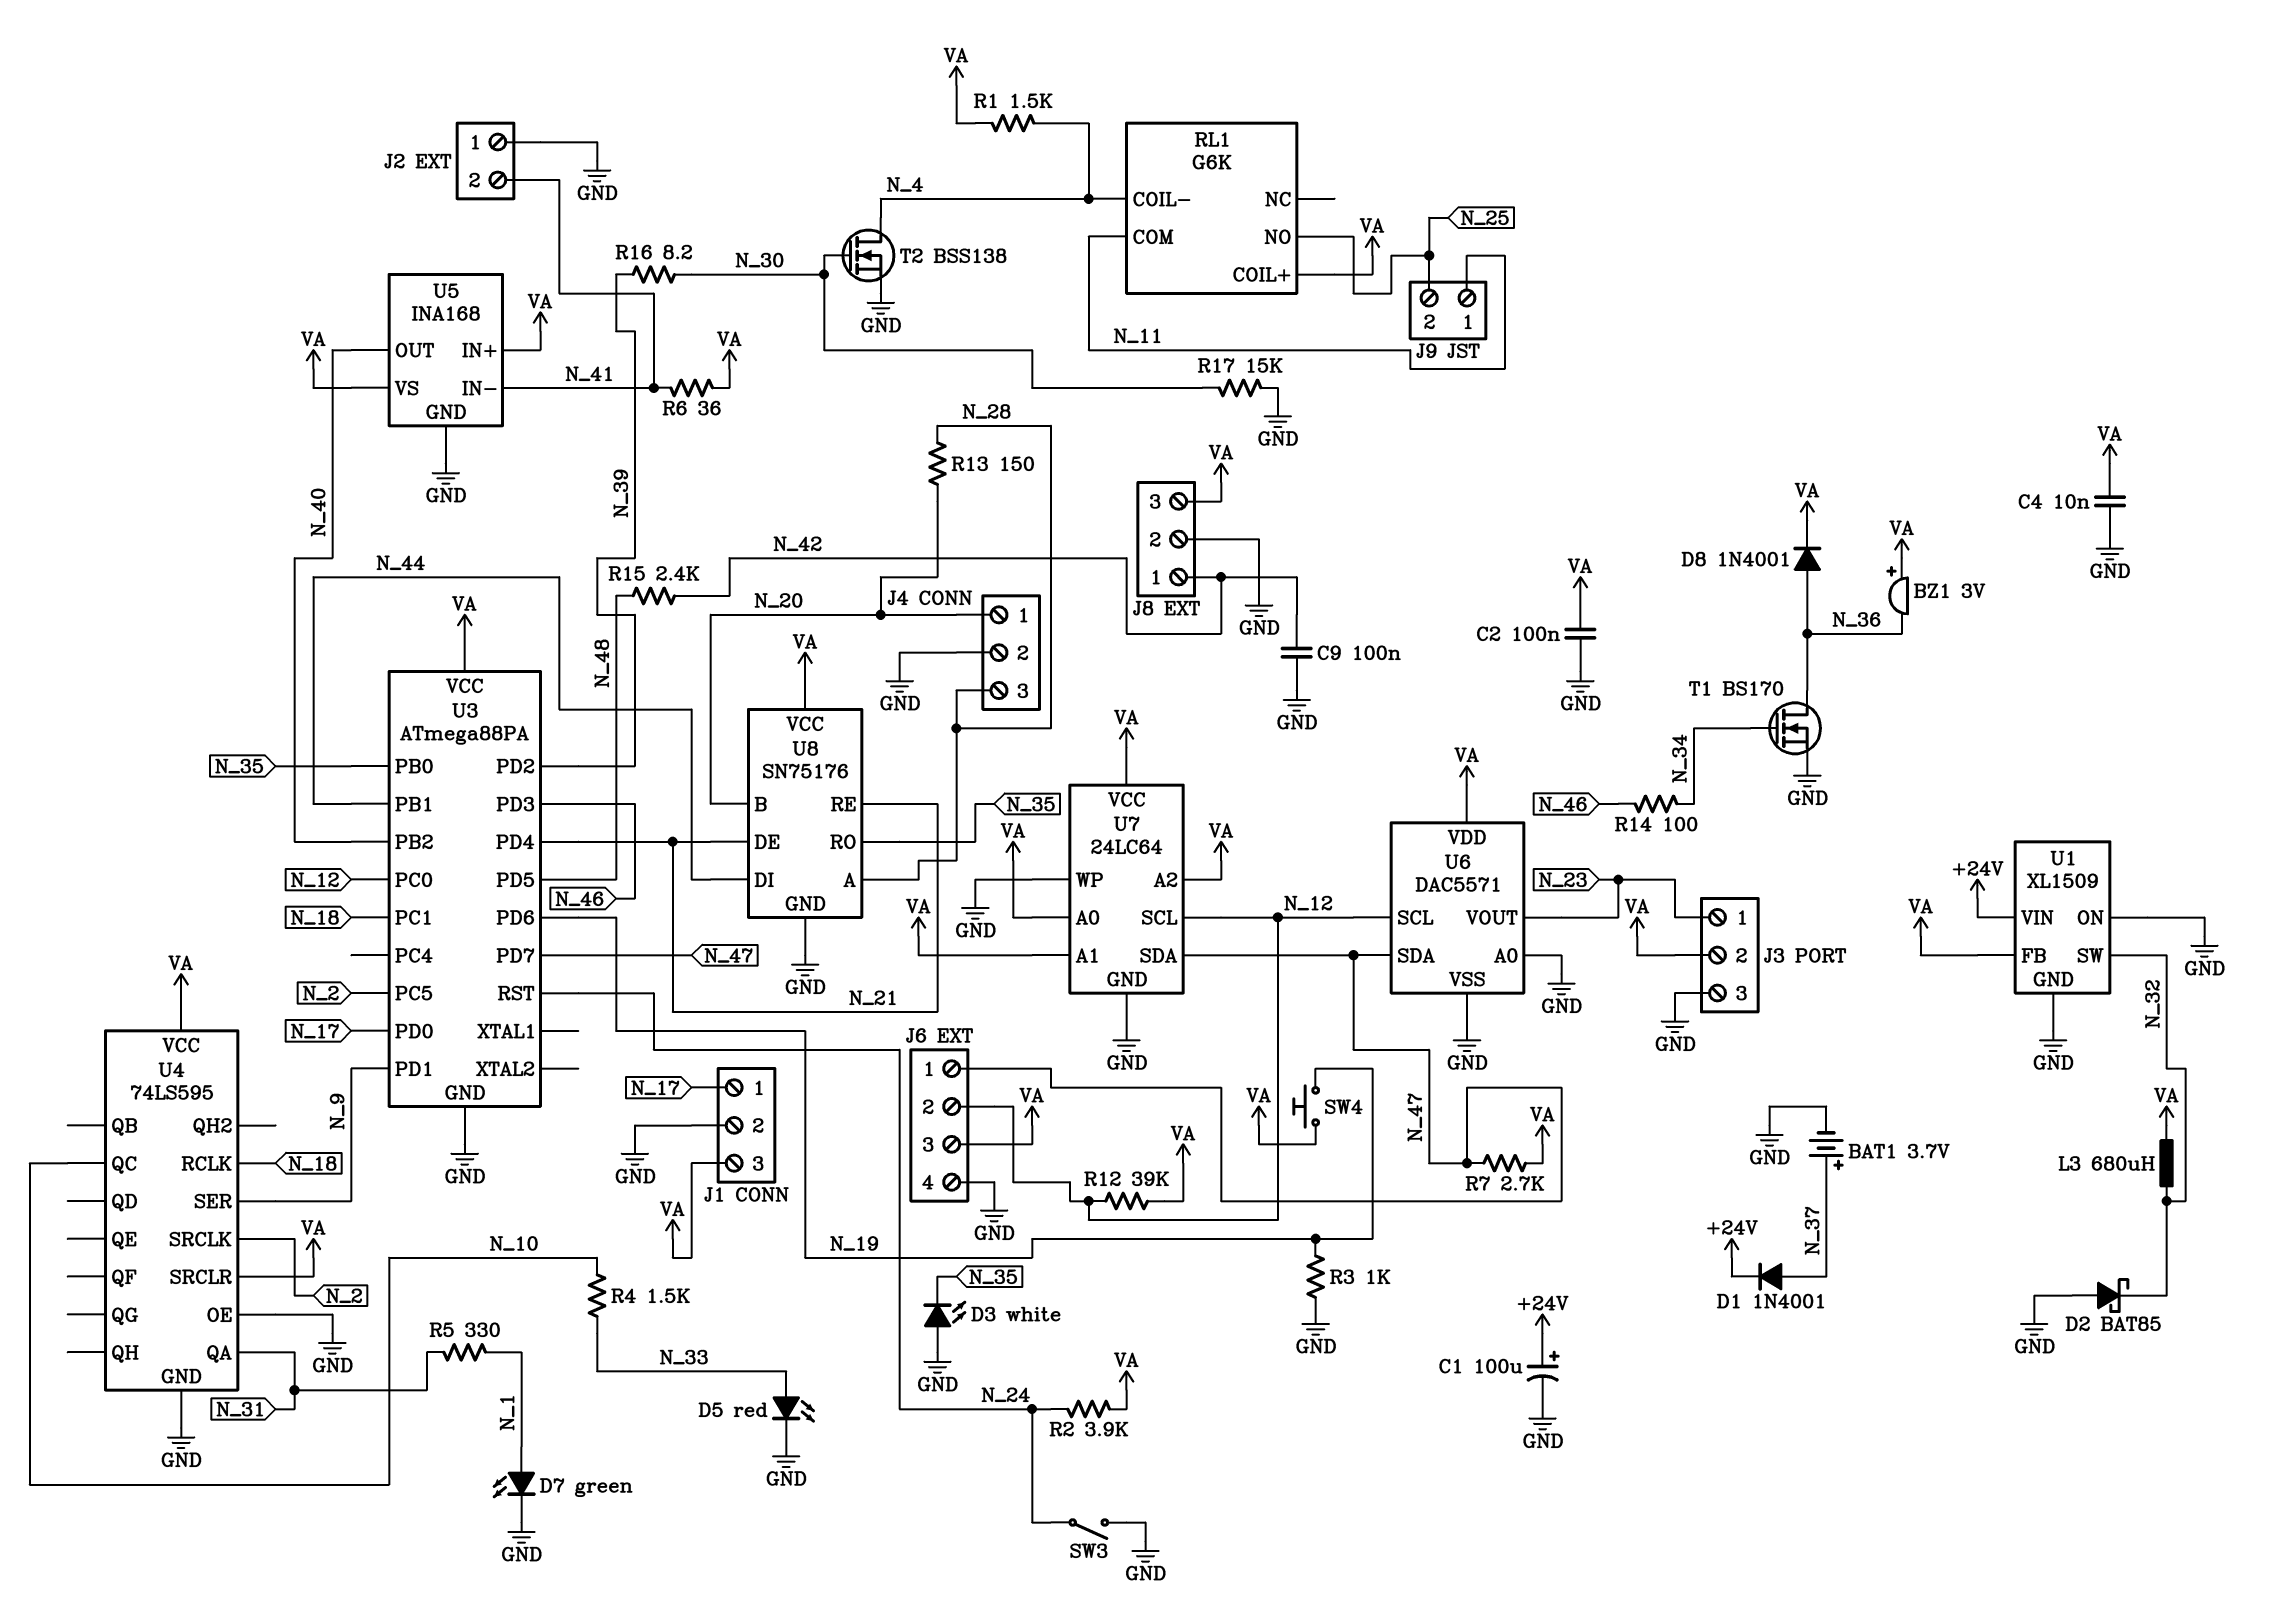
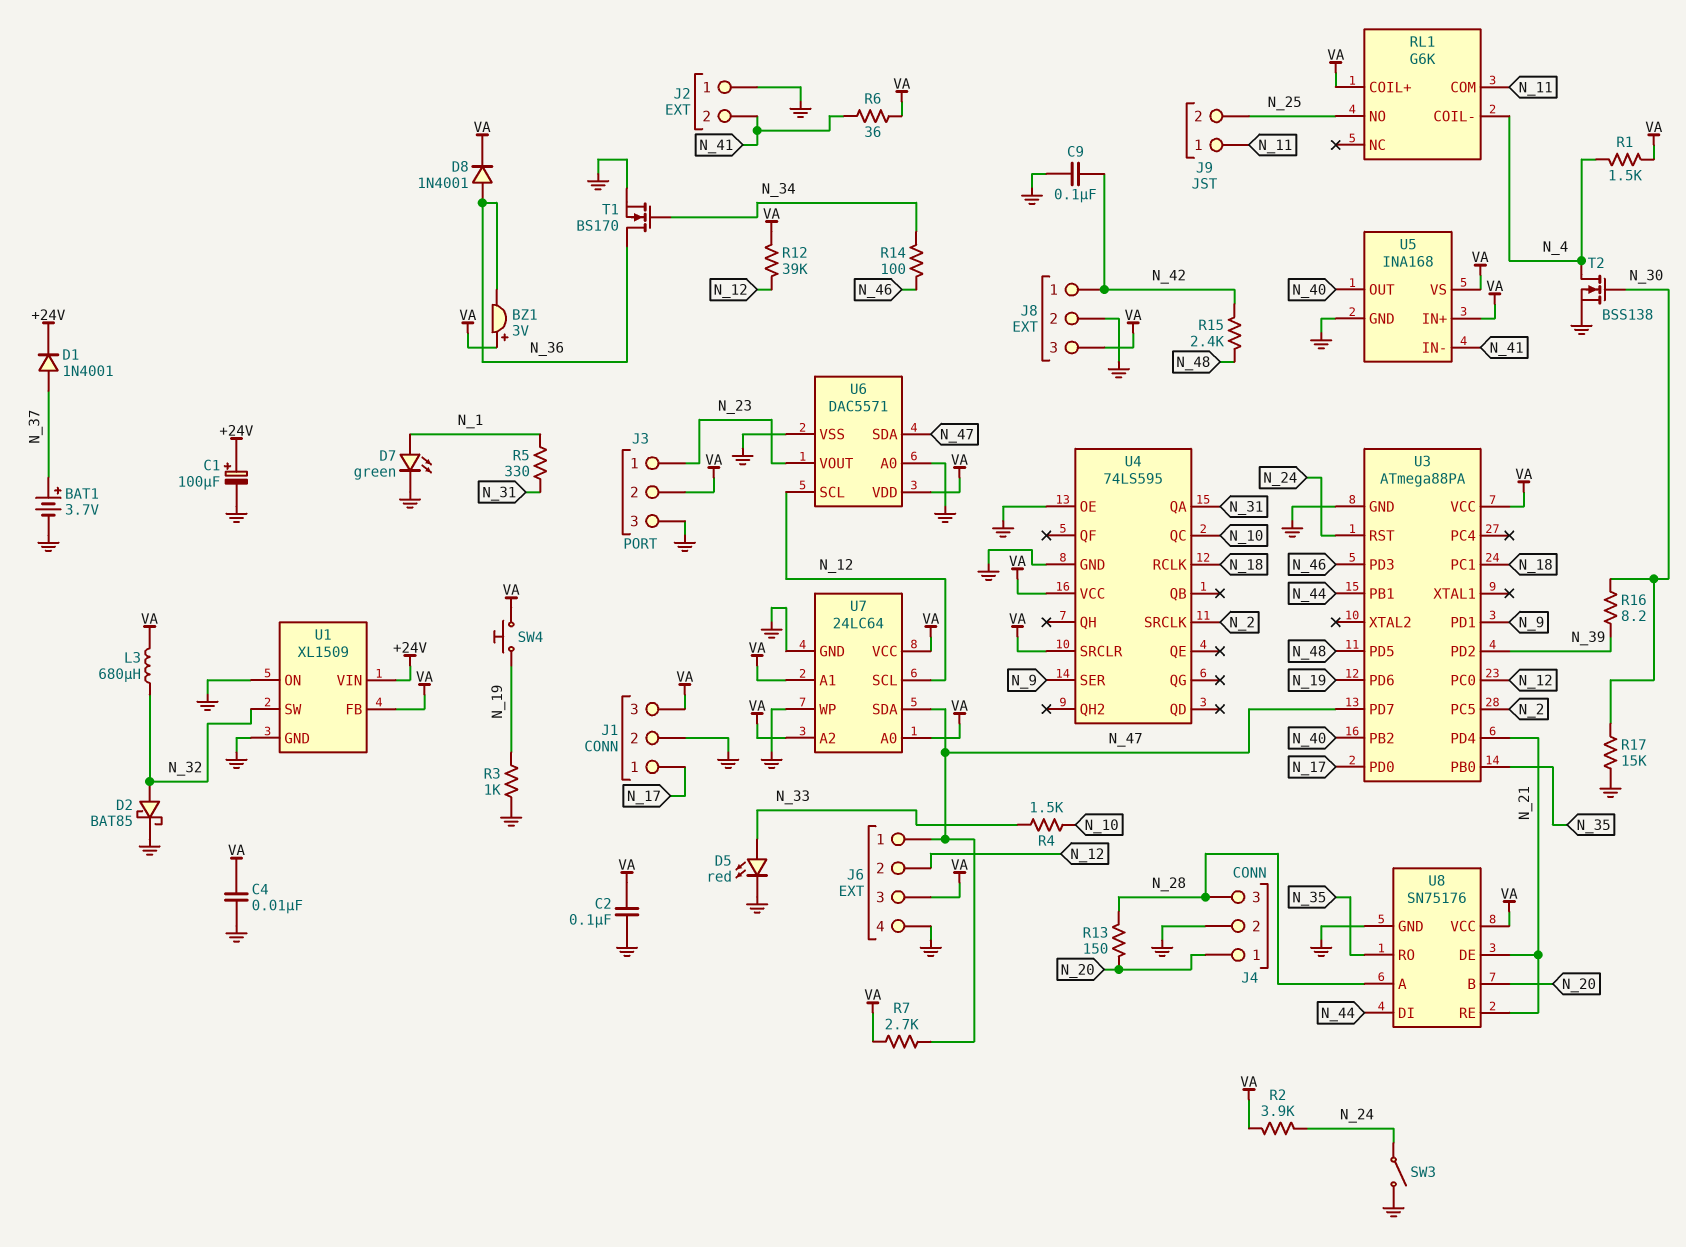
D2: schottky BAT85 (A GND, K N_32) -> schottky BAT85 (A N_32, K GND)
D3: LED white (A GND, K N_35) -> none

